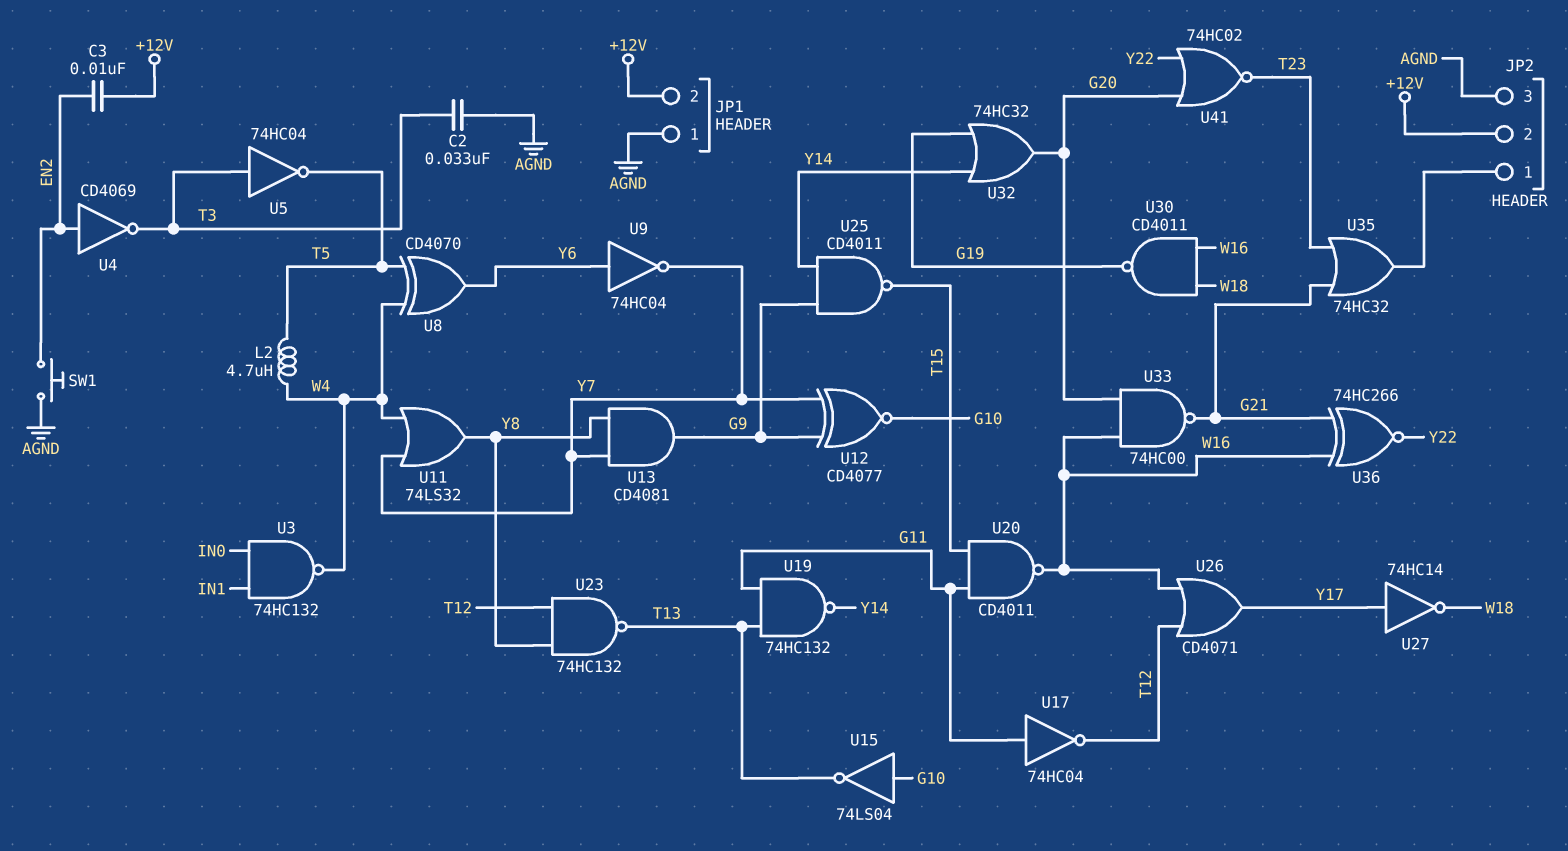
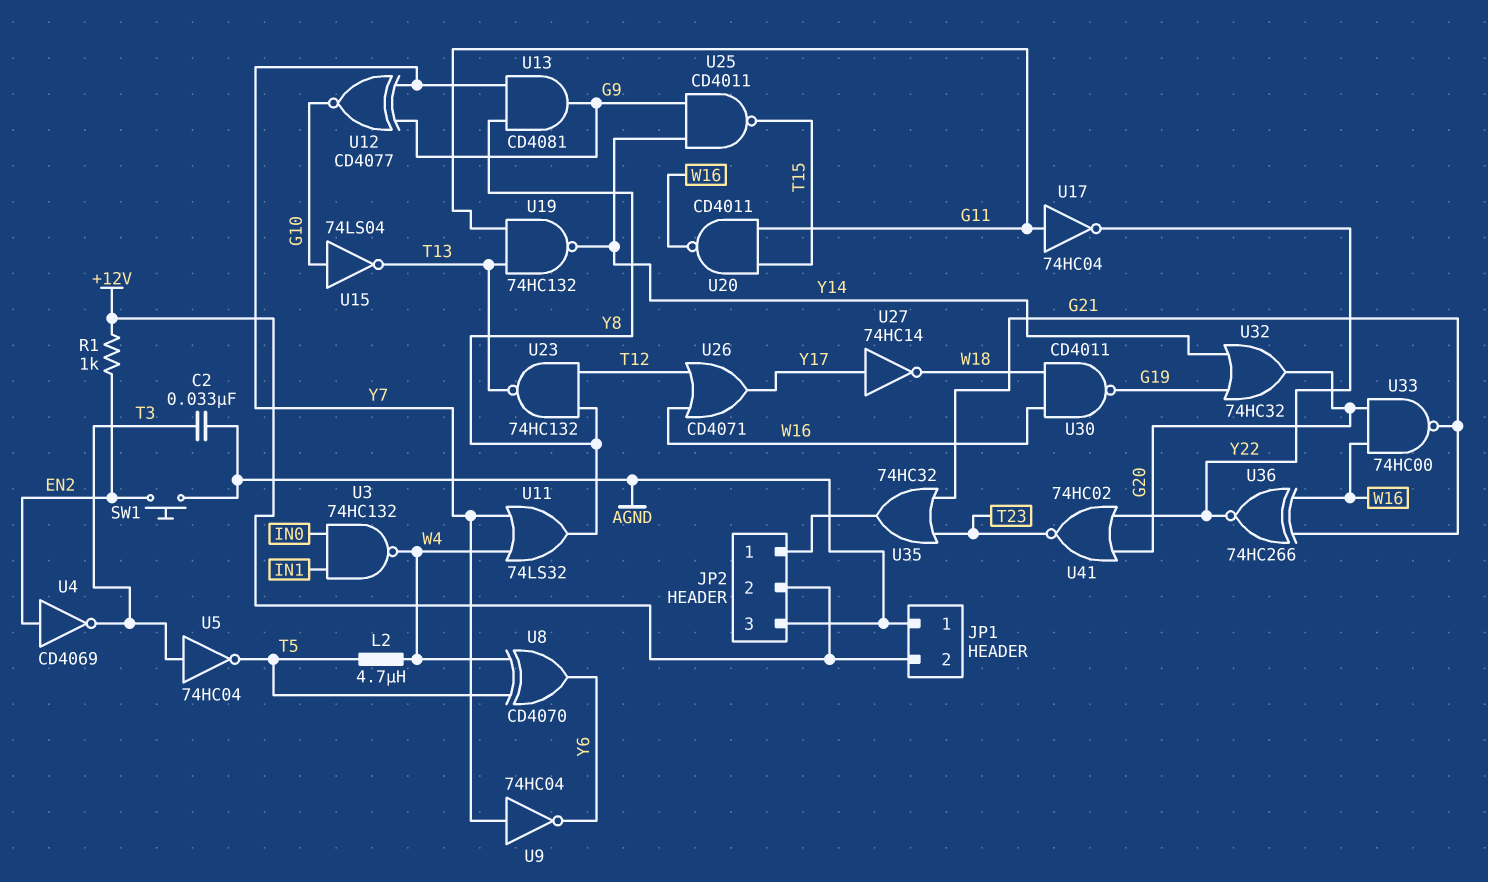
C3: 10nF (+12V, EN2) -> none
R1: none -> 1k (+12V, EN2)
U9: NOT 74HC04 (in Y6, out Y7) -> NOT 74HC04 (in Y7, out Y6)
U17: NOT 74HC04 (in G11, out T12) -> NOT 74HC04 (in G11, out Y22)

